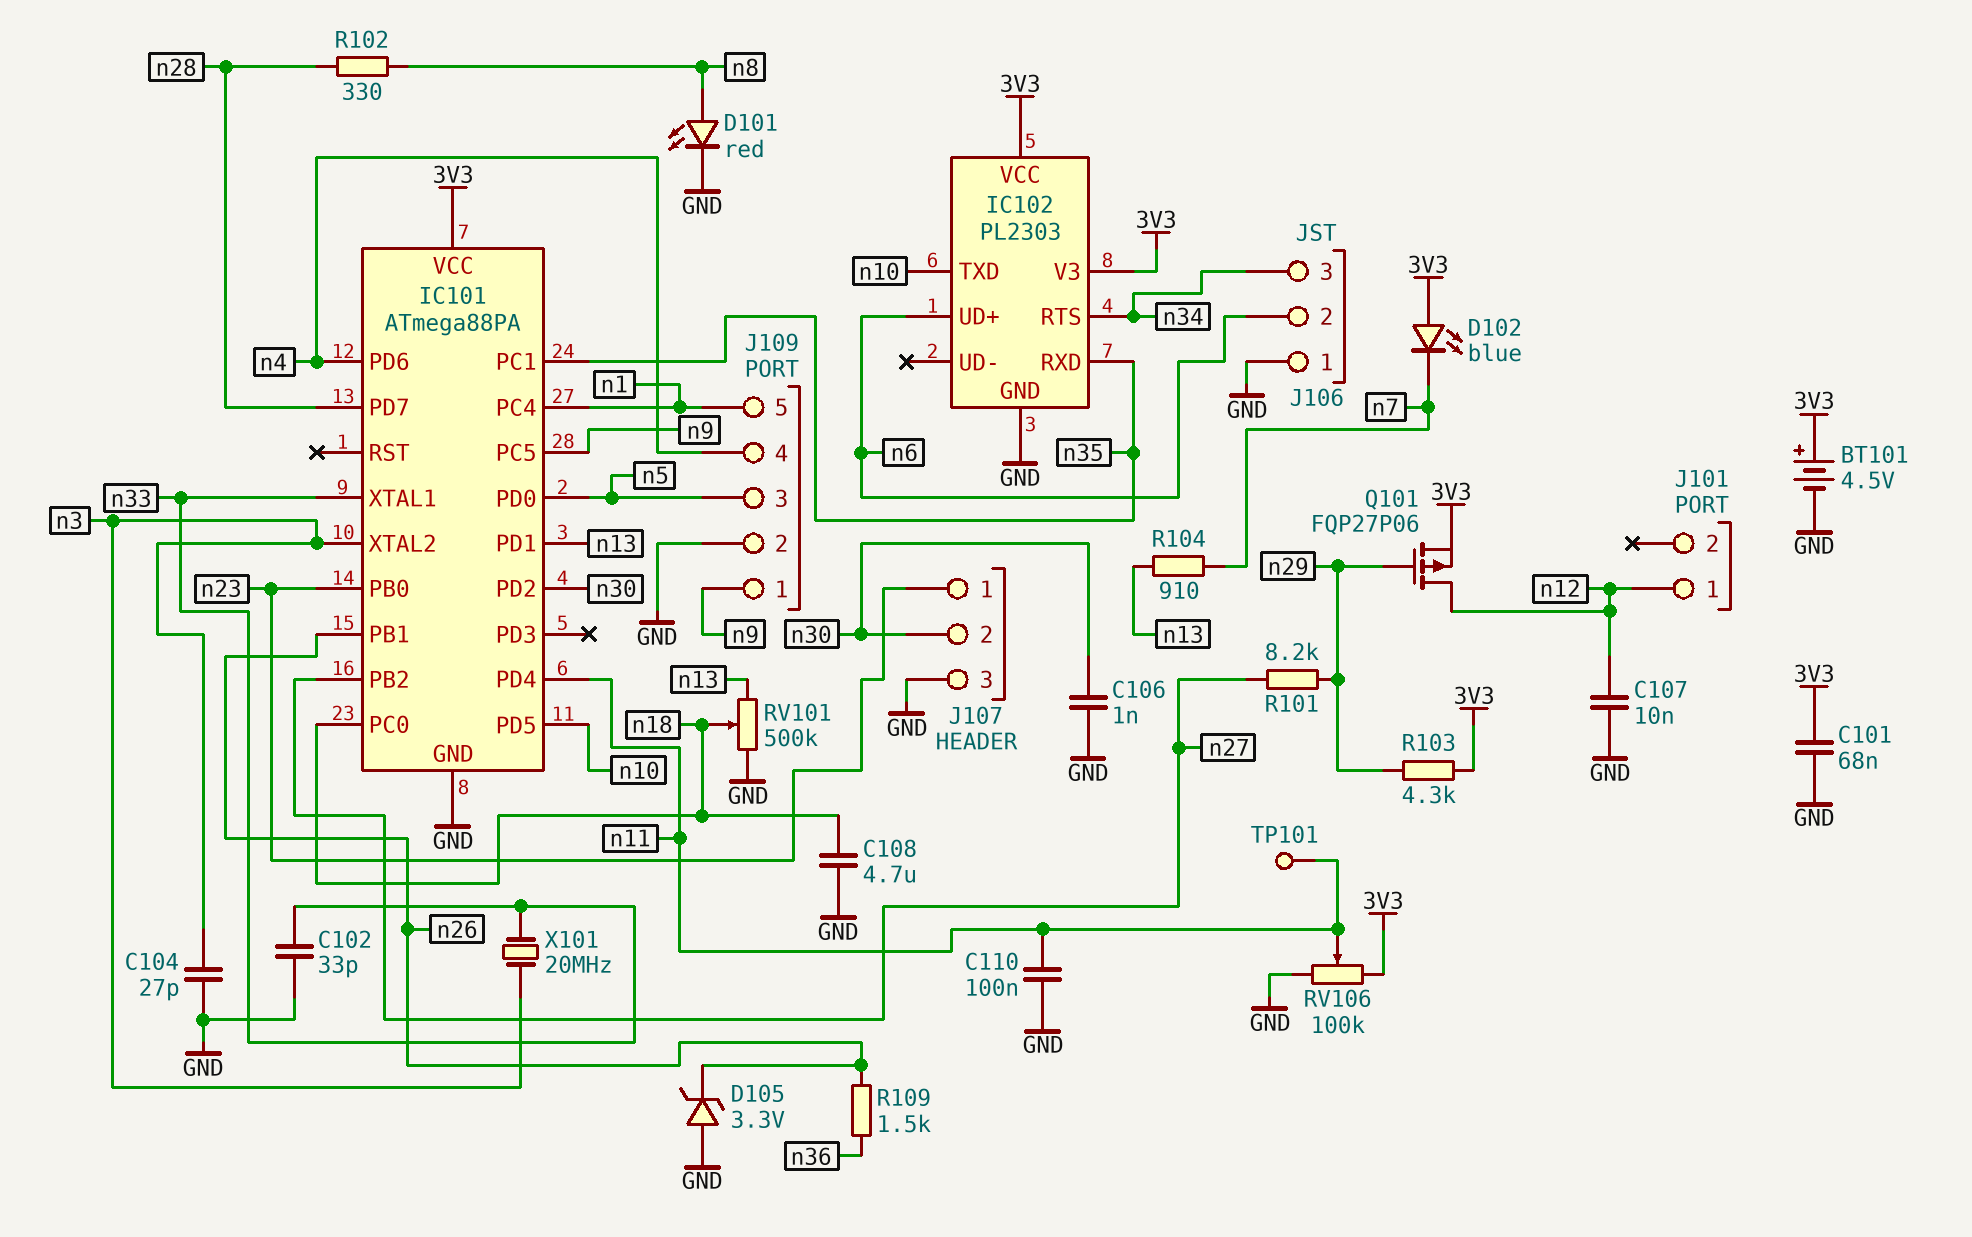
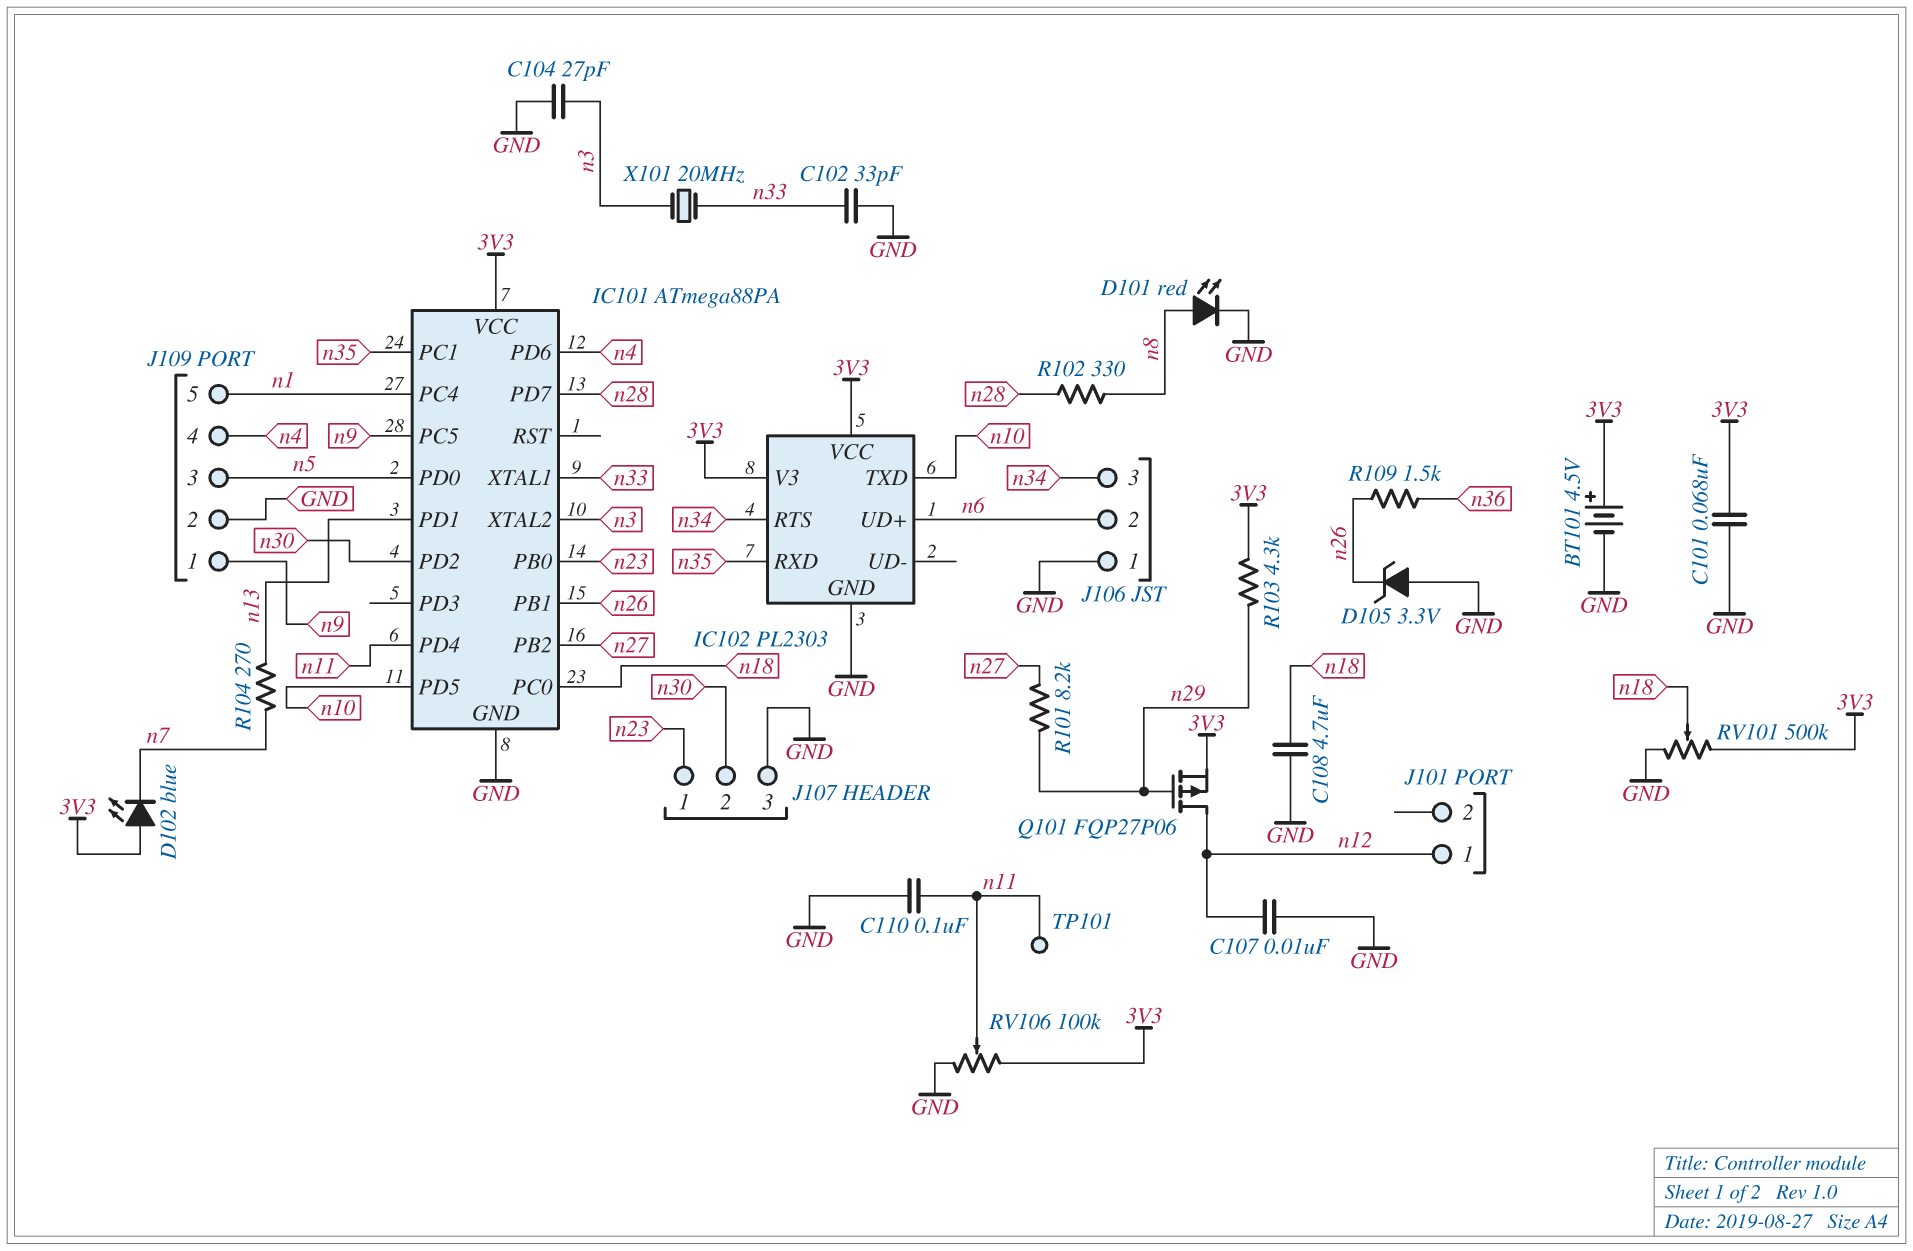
C106: 1nF (GND, n30) -> none
R104: 910 (n7, n13) -> 270 (n7, n13)
RV101: 500k (GND, n13, wiper n18) -> 500k (3V3, GND, wiper n18)

